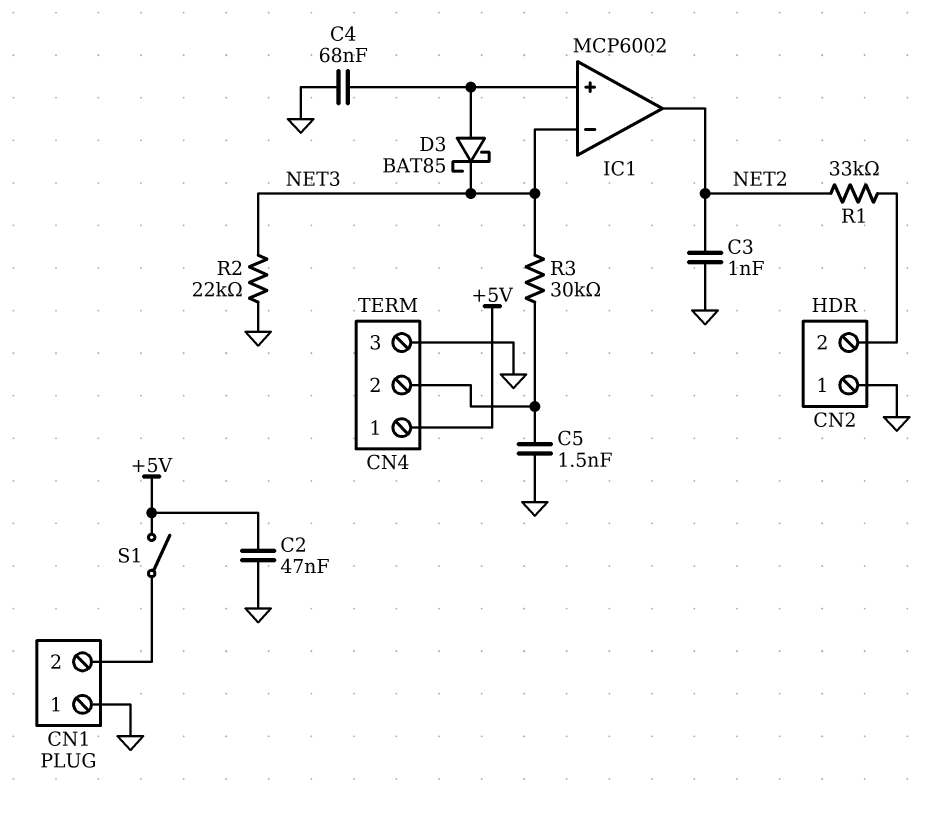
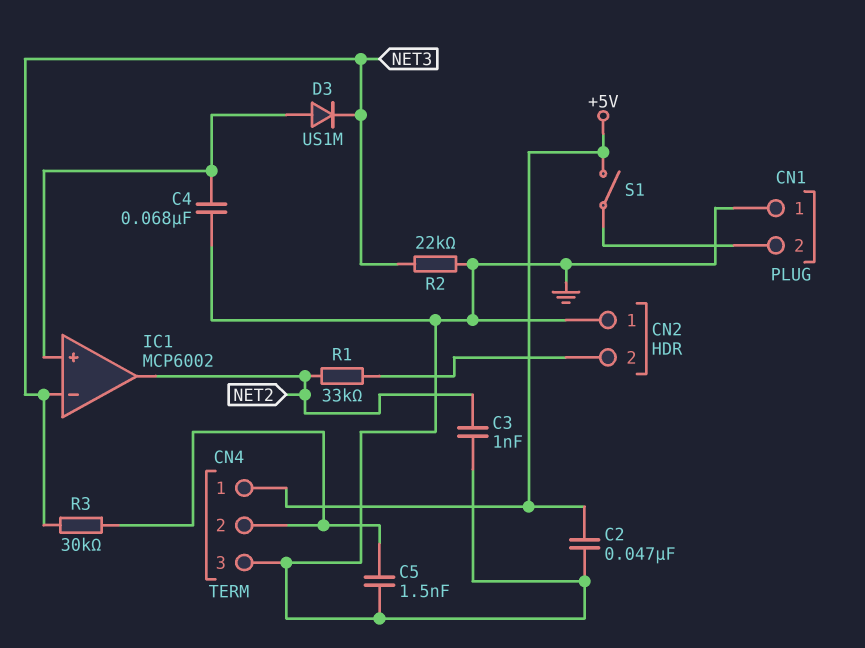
D3: schottky BAT85 (A IC1/in+, K NET3) -> diode US1M (A IC1/in+, K NET3)

